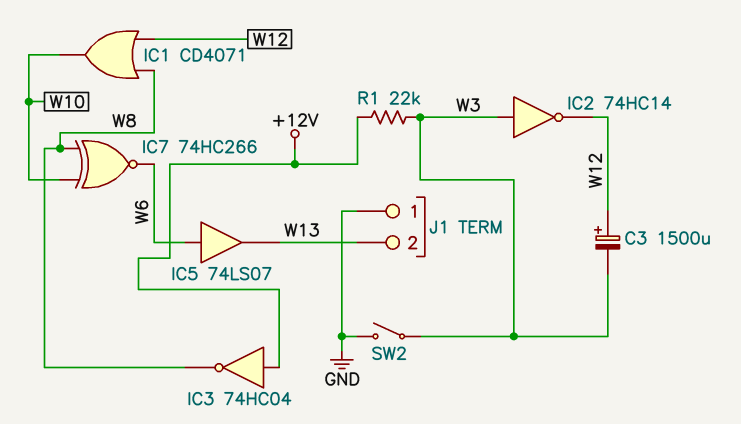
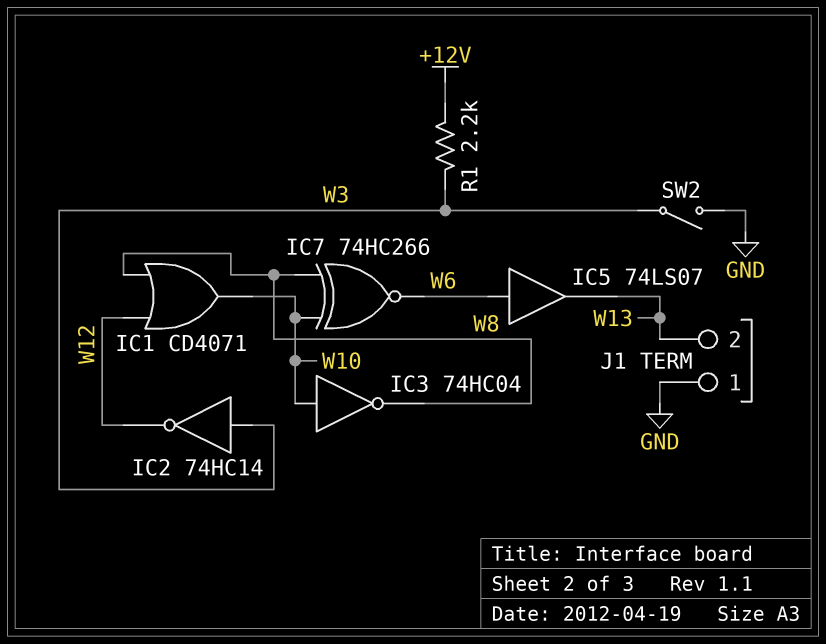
C3: 1500uF (plus W12, minus W3) -> none
IC3: NOT 74HC04 (in +12V, out W8) -> NOT 74HC04 (in W10, out W8)
R1: 22k (+12V, W3) -> 2.2k (+12V, W3)

